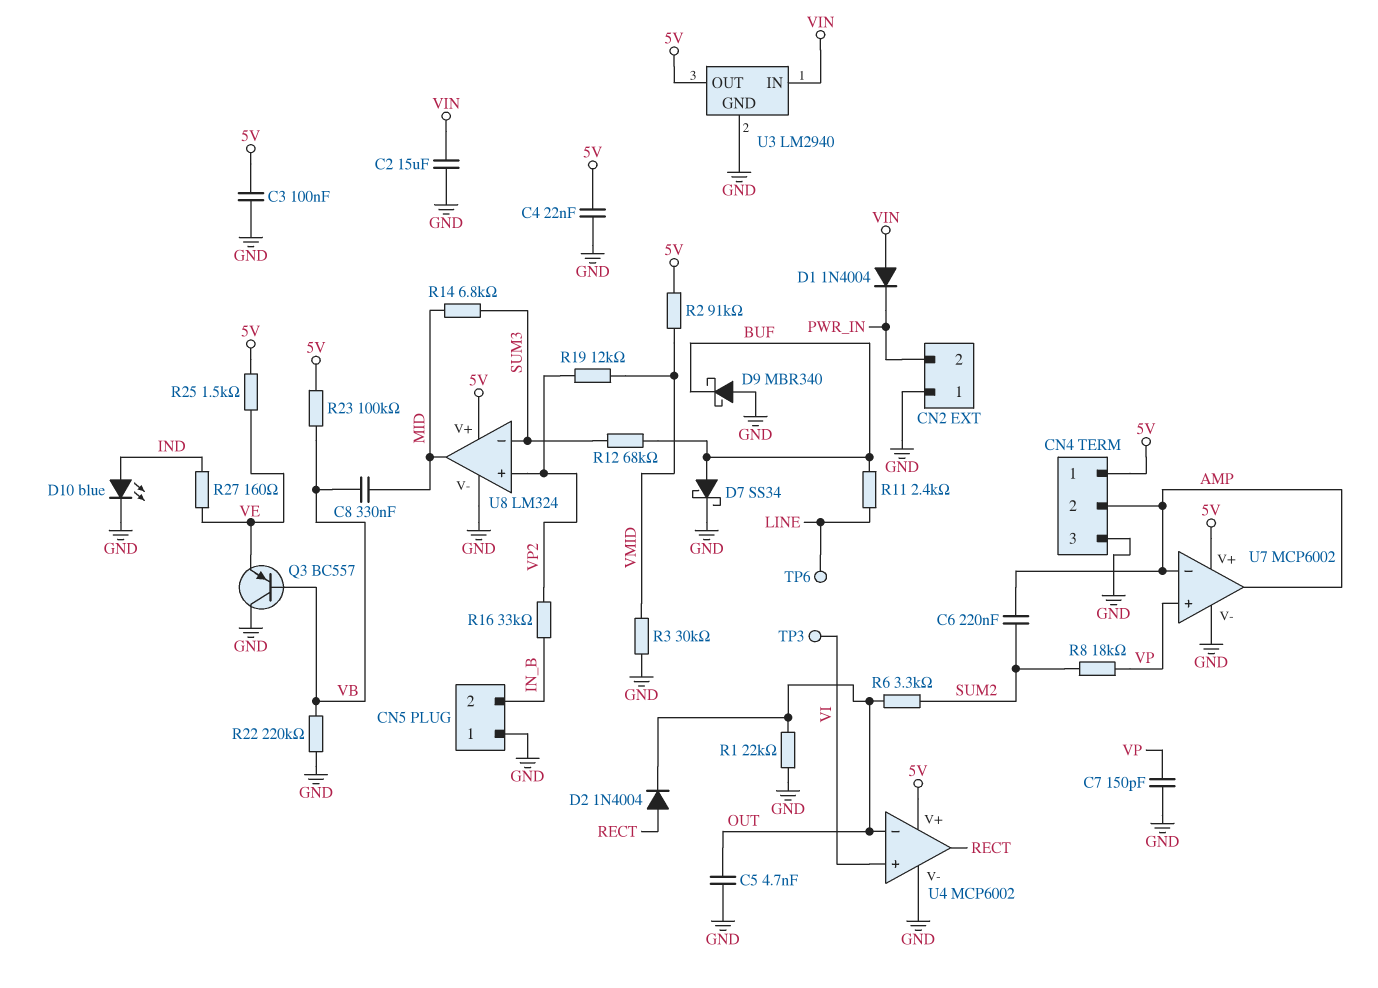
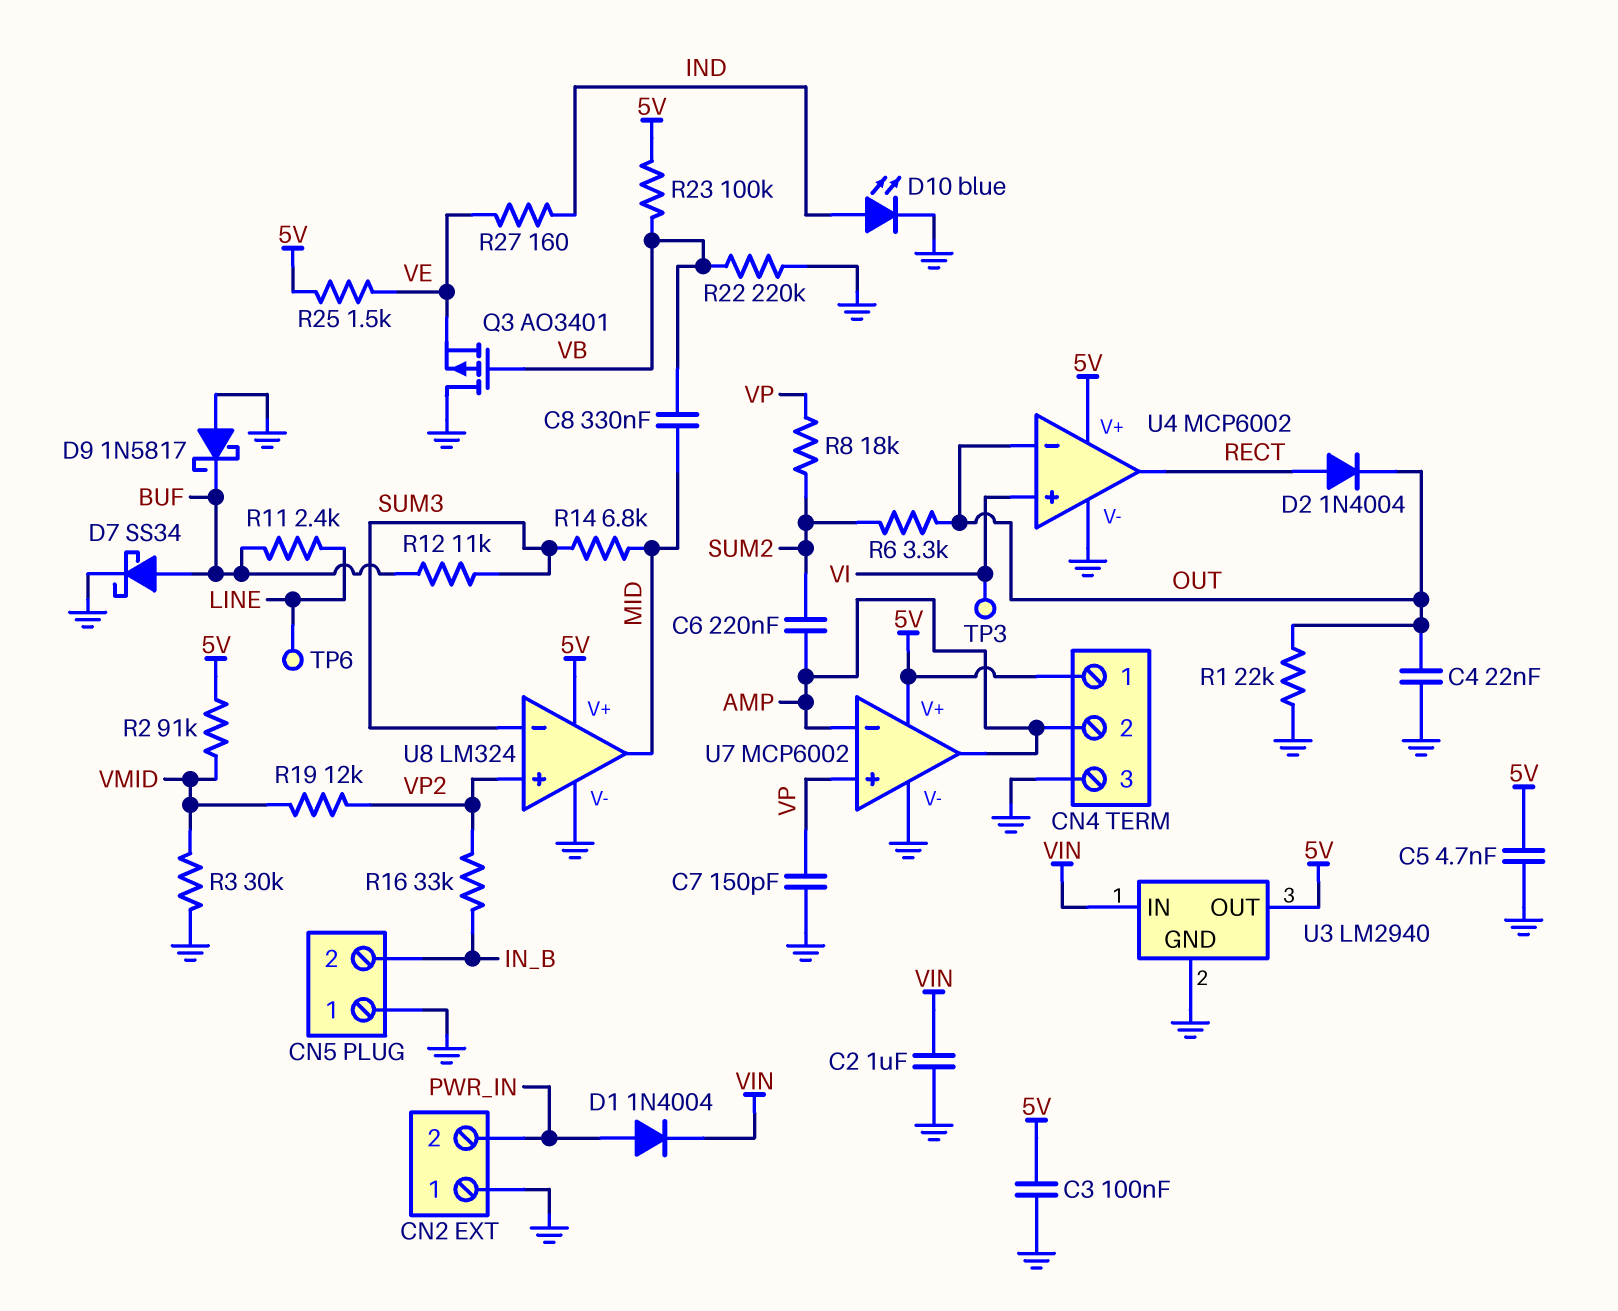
C2: 15uF (GND, VIN) -> 1uF (GND, VIN)
C4: 22nF (5V, GND) -> 22nF (GND, OUT)
C5: 4.7nF (GND, OUT) -> 4.7nF (5V, GND)
D1: diode 1N4004 (A VIN, K PWR_IN) -> diode 1N4004 (A PWR_IN, K VIN)
D9: schottky MBR340 (A GND, K BUF) -> schottky 1N5817 (A GND, K BUF)
Q3: PNP BC557 (B VB, C GND, E VE) -> PMOS AO3401 (G VB, D GND, S VE)
R12: 68k (BUF, SUM3) -> 11k (BUF, SUM3)

